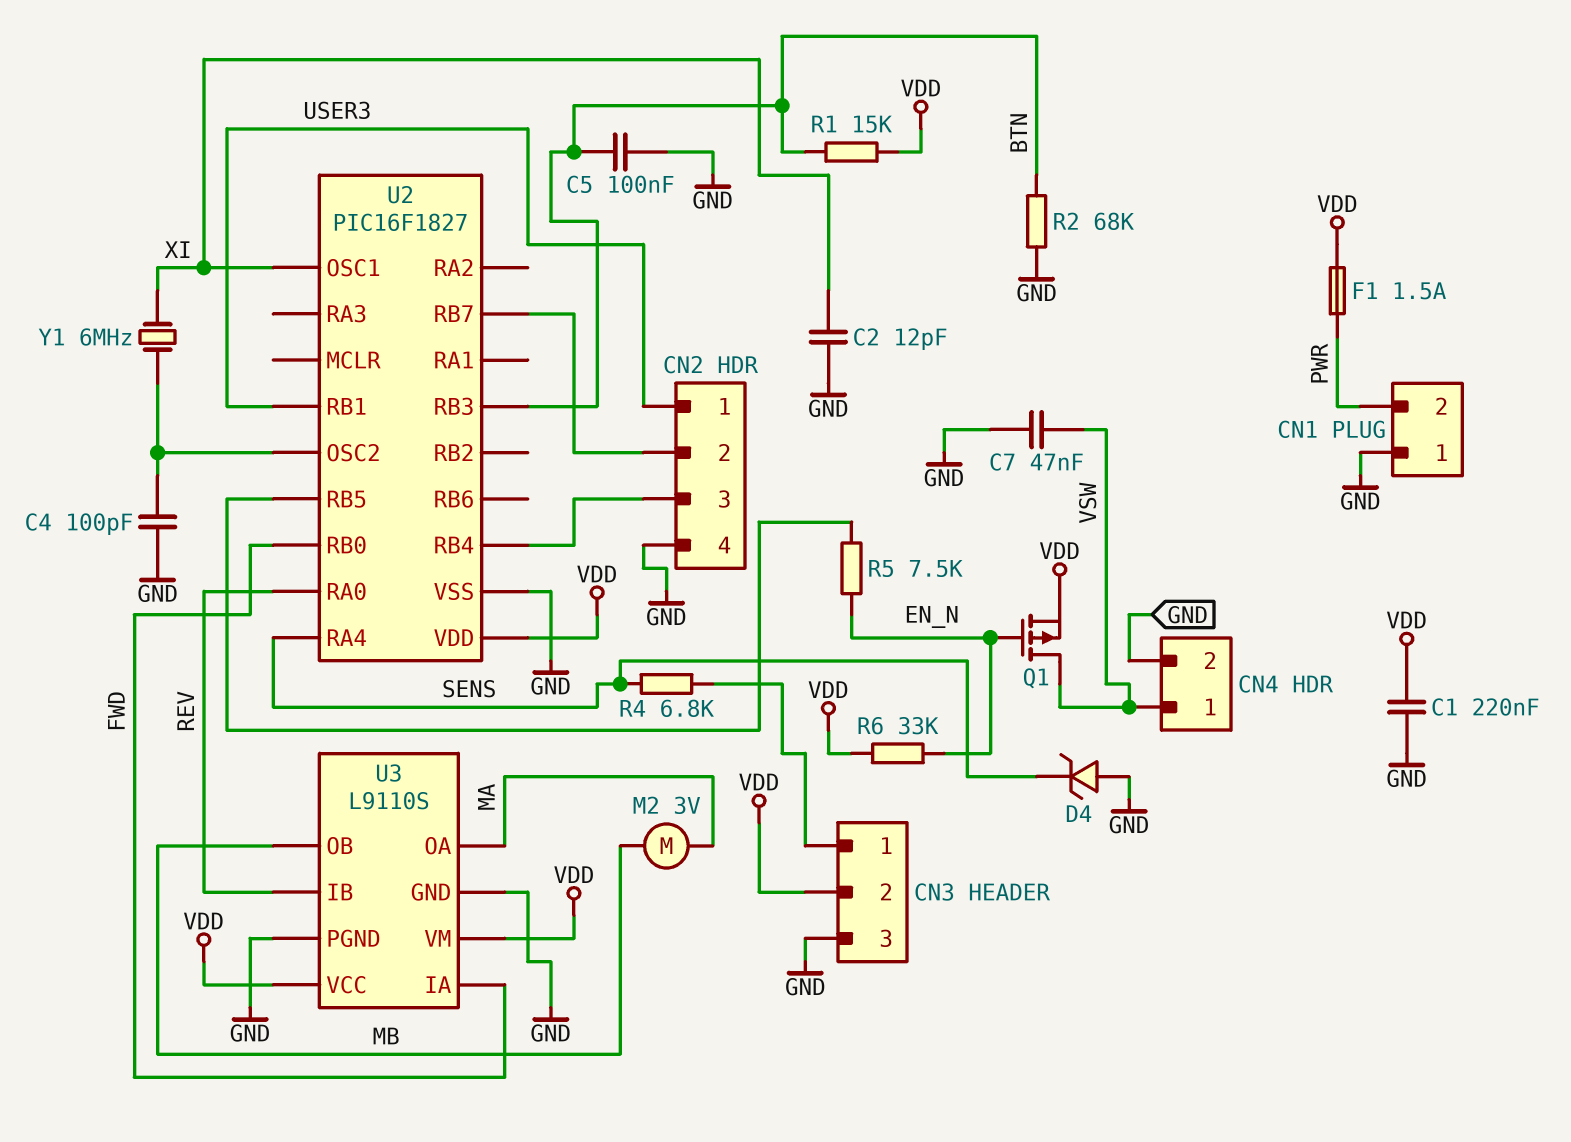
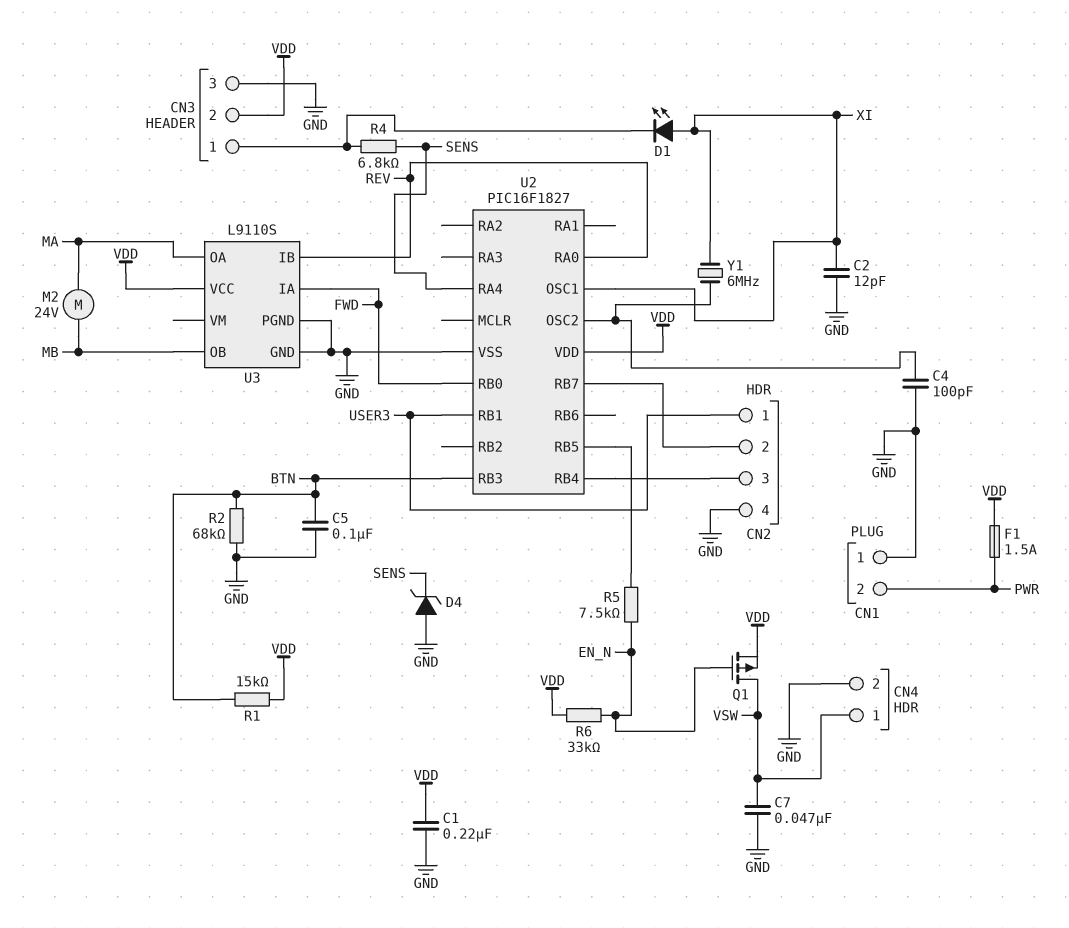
D1: none -> LED (A XI, K CN3/1)
M2: motor 3V (MA, MB) -> motor 24V (MA, MB)
U3 pin VM: VDD -> none

